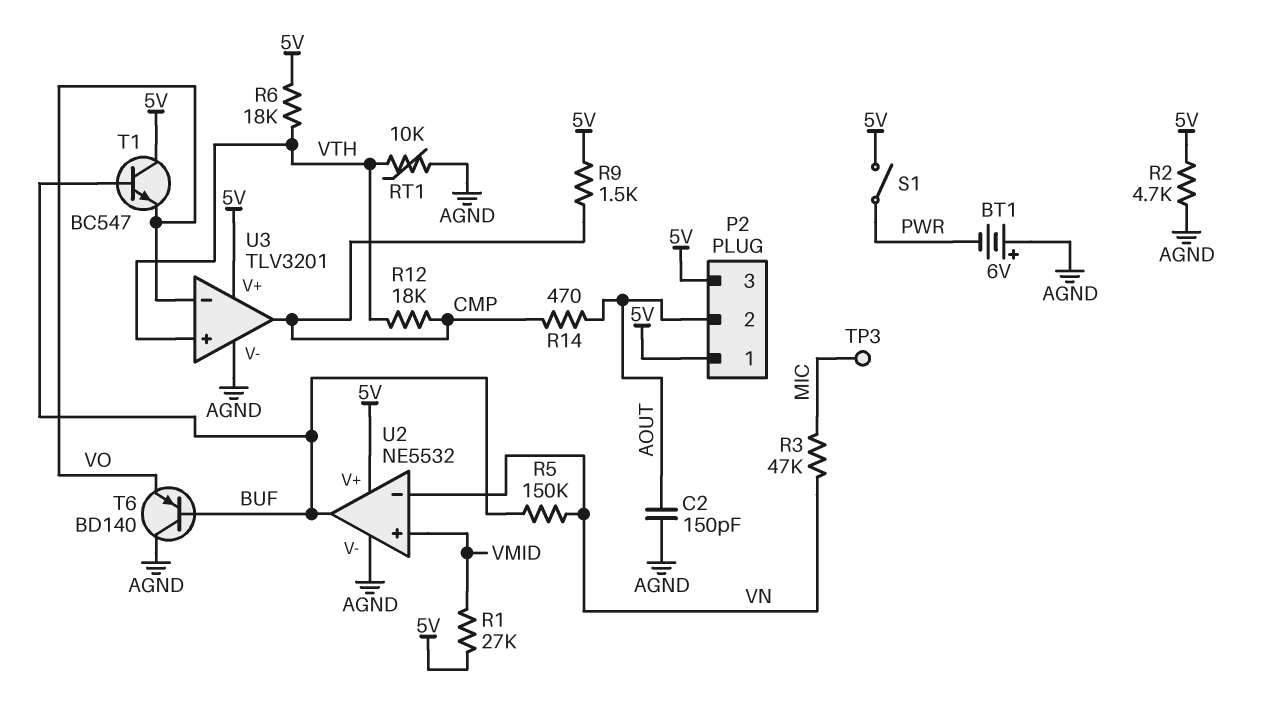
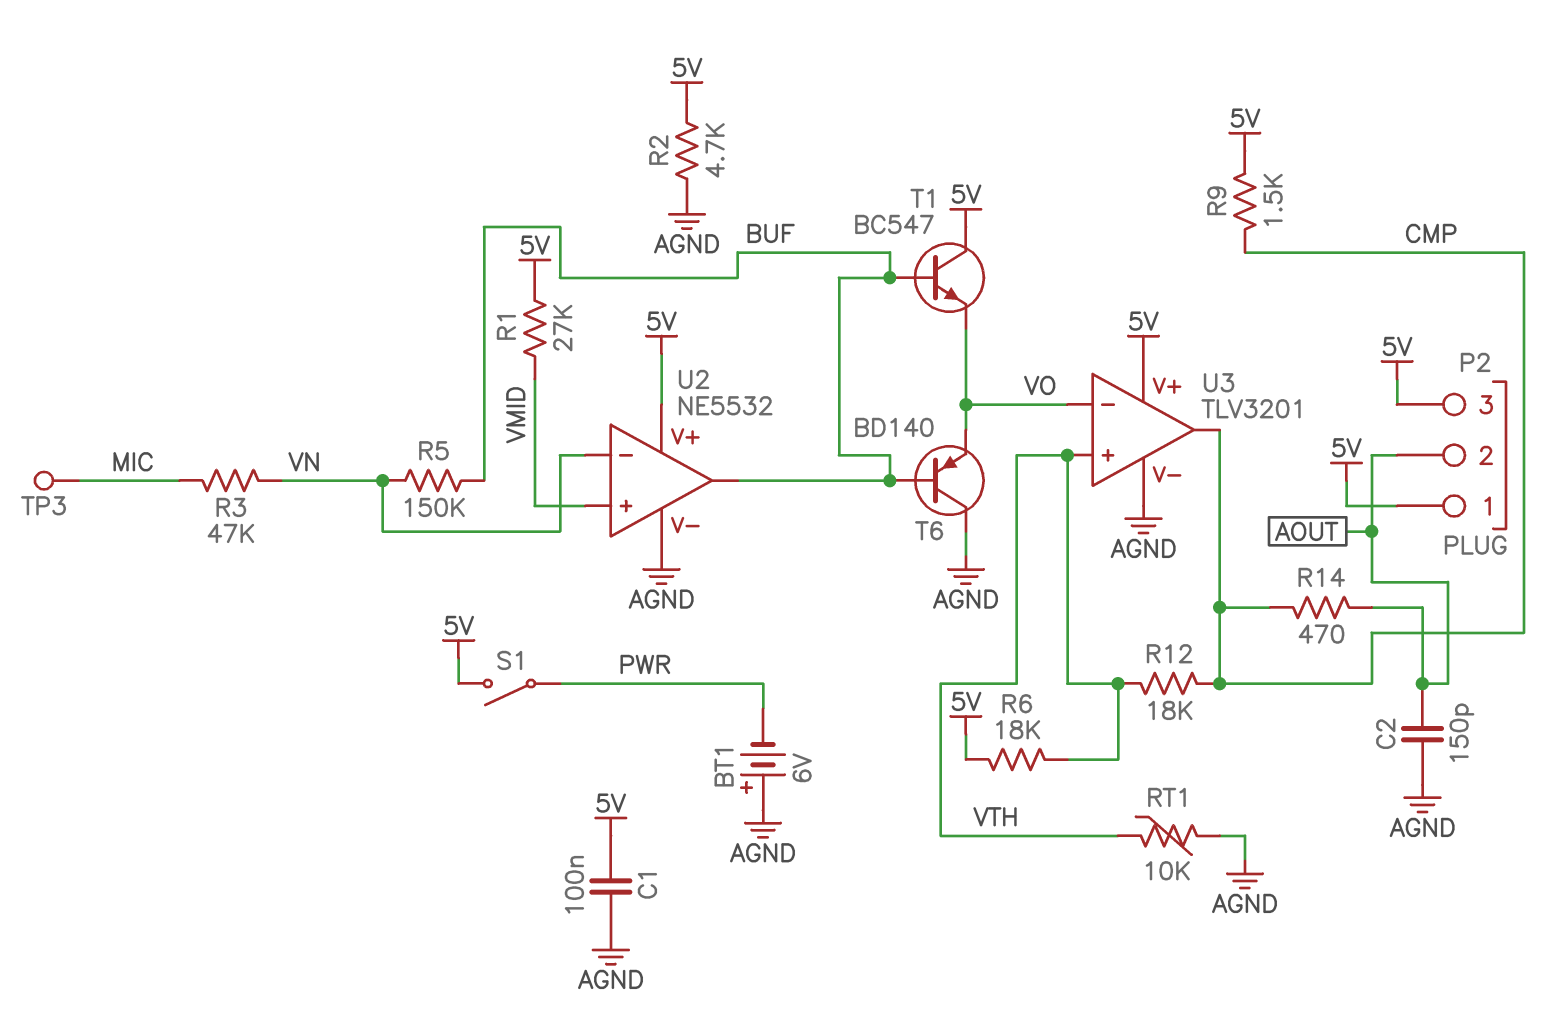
C1: none -> 100nF (5V, AGND)

